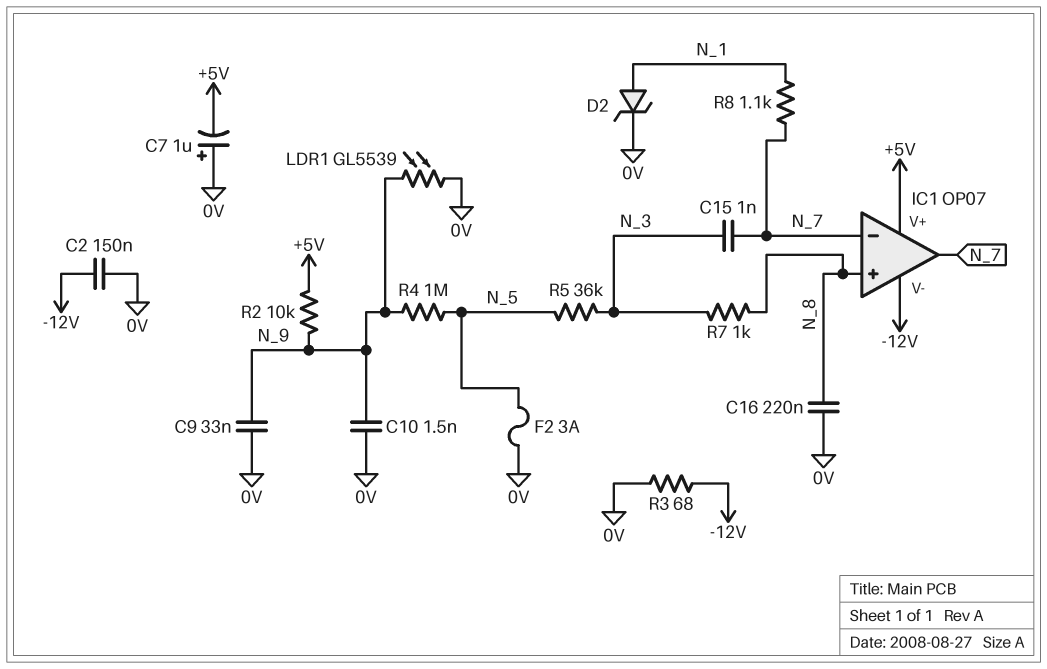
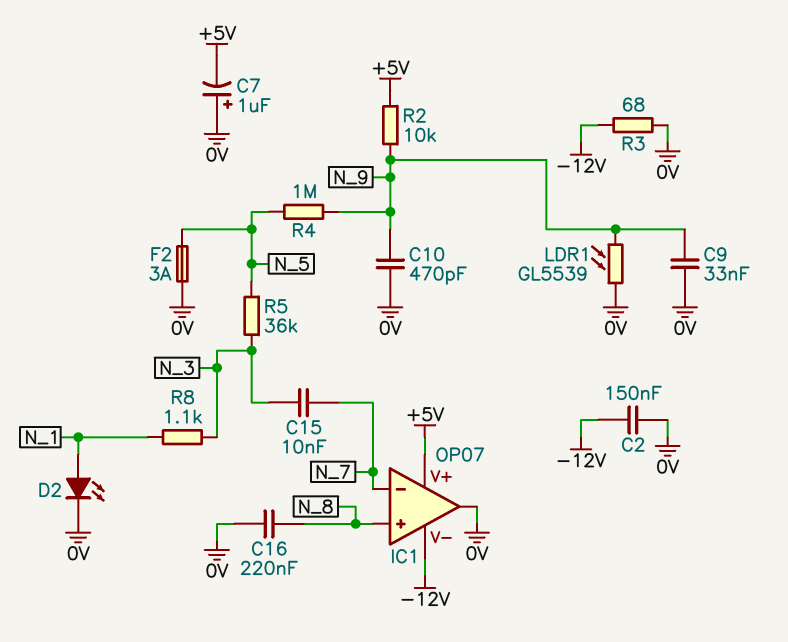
C10: 1.5nF (0V, N_9) -> 470pF (0V, N_9)
C15: 1nF (N_3, N_7) -> 10nF (N_3, N_7)
D2: zener (A N_1, K 0V) -> LED (A N_1, K 0V)
IC1 pin out: N_7 -> 0V
R7: 1k (N_3, N_8) -> none
R8: 1.1k (N_1, N_7) -> 1.1k (N_1, N_3)

